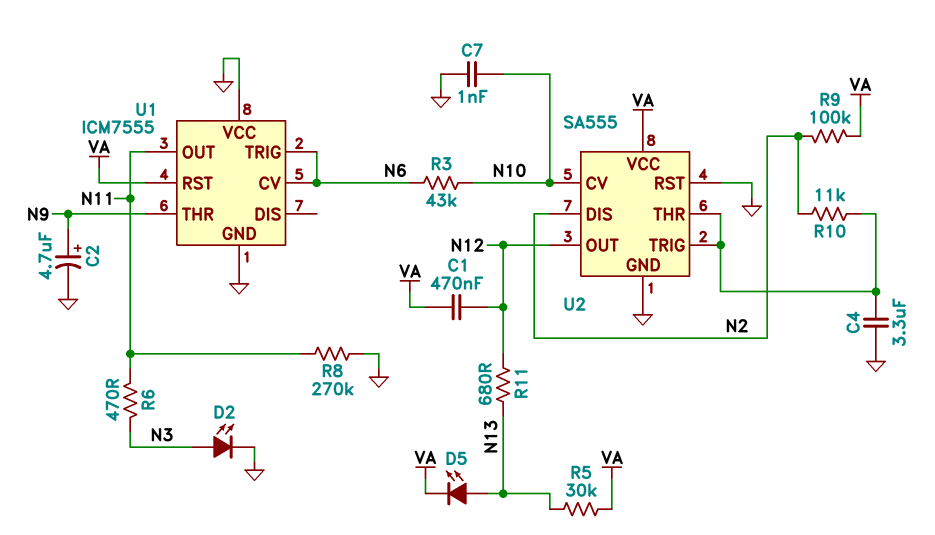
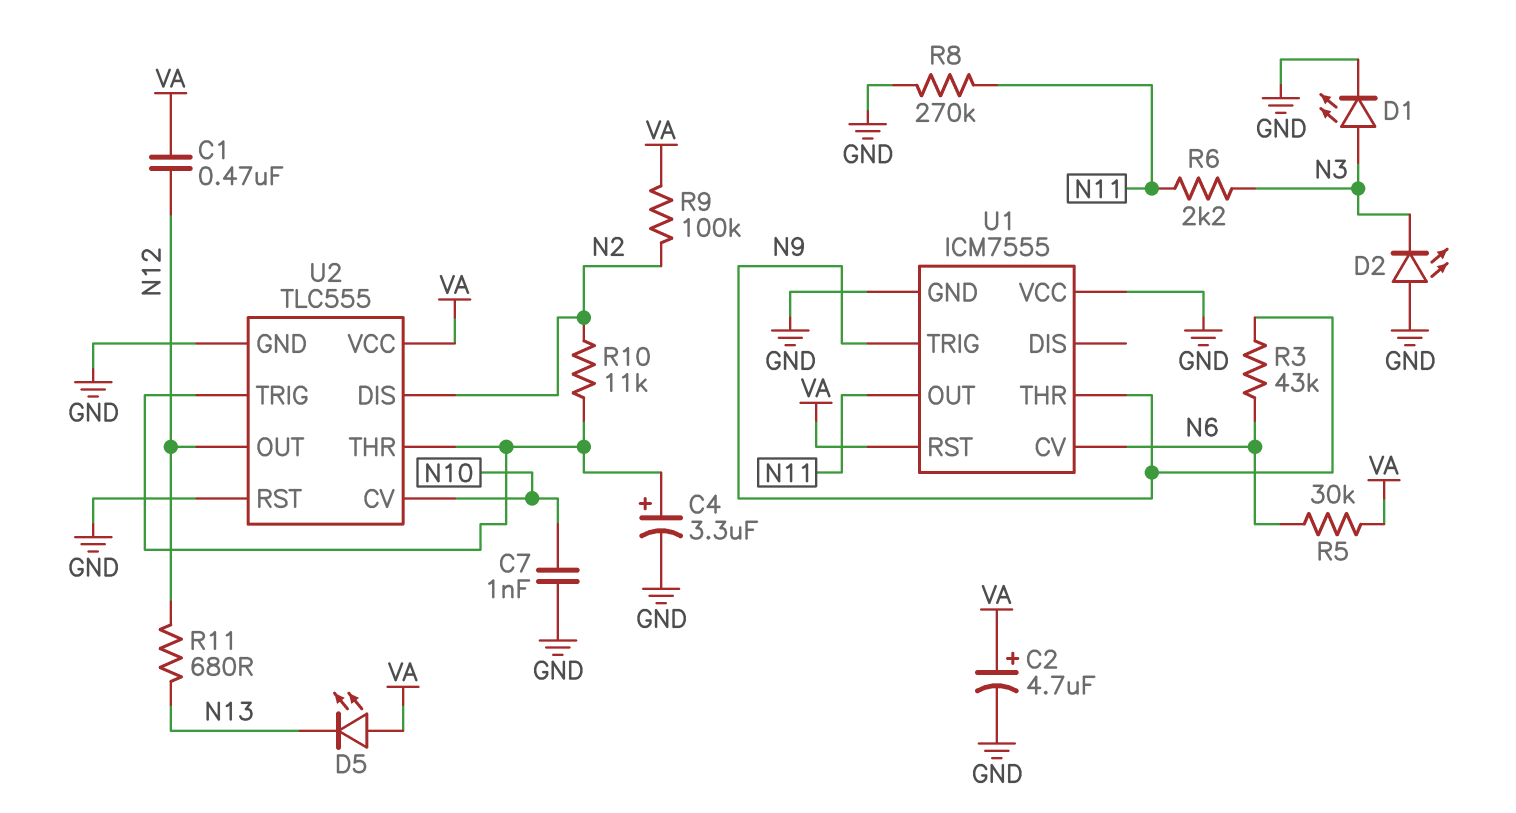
C2: 4.7uF (plus N9, minus GND) -> 4.7uF (plus VA, minus GND)
C4: 3.3uF (GND, U2/THR) -> 3.3uF (plus U2/THR, minus GND)
D1: none -> LED (A N3, K GND)
D2: LED (A N3, K GND) -> LED (A GND, K N3)
D5: LED (A N13, K VA) -> LED (A VA, K N13)
R3: 43k (N6, N10) -> 43k (N6, N9)
R5: 30k (N13, VA) -> 30k (N6, VA)
R6: 470 (N3, N11) -> 2.2k (N3, N11)
U1 pin TRIG: N6 -> N9
U2: SA555 -> TLC555

